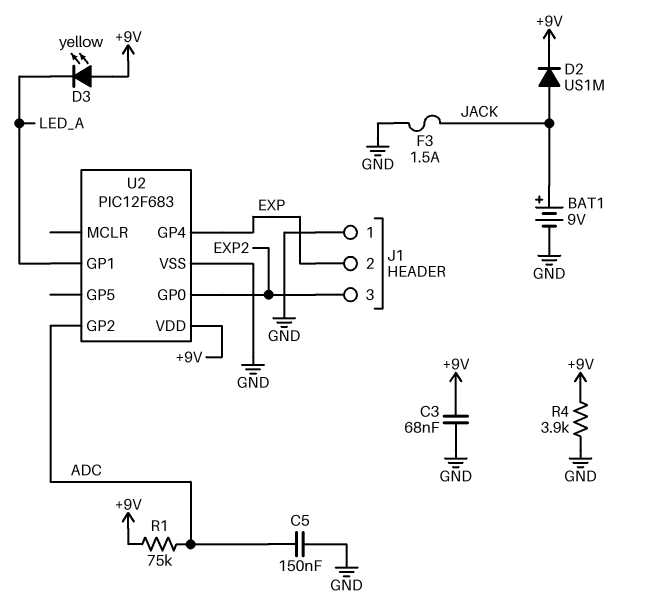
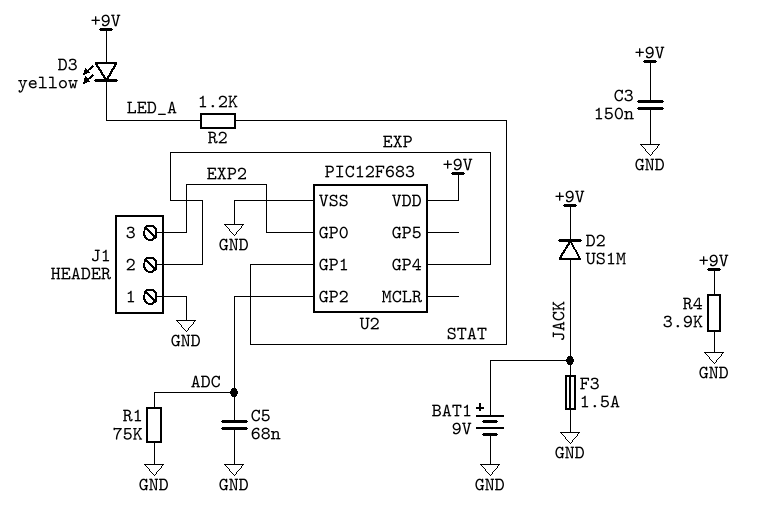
C3: 68nF (+9V, GND) -> 150nF (+9V, GND)
C5: 150nF (ADC, GND) -> 68nF (ADC, GND)
R1: 75k (+9V, ADC) -> 75k (ADC, GND)
R2: none -> 1.2k (LED_A, STAT)
U2 pin GP1: LED_A -> STAT

